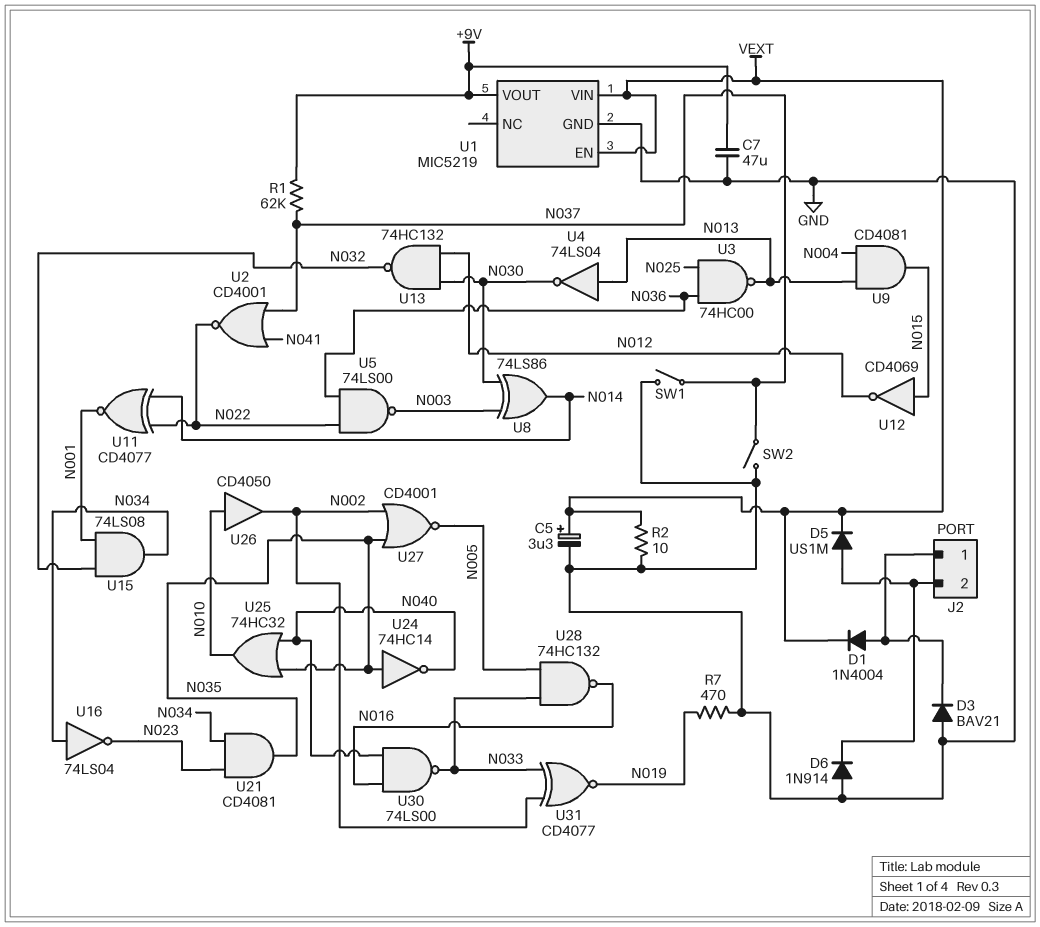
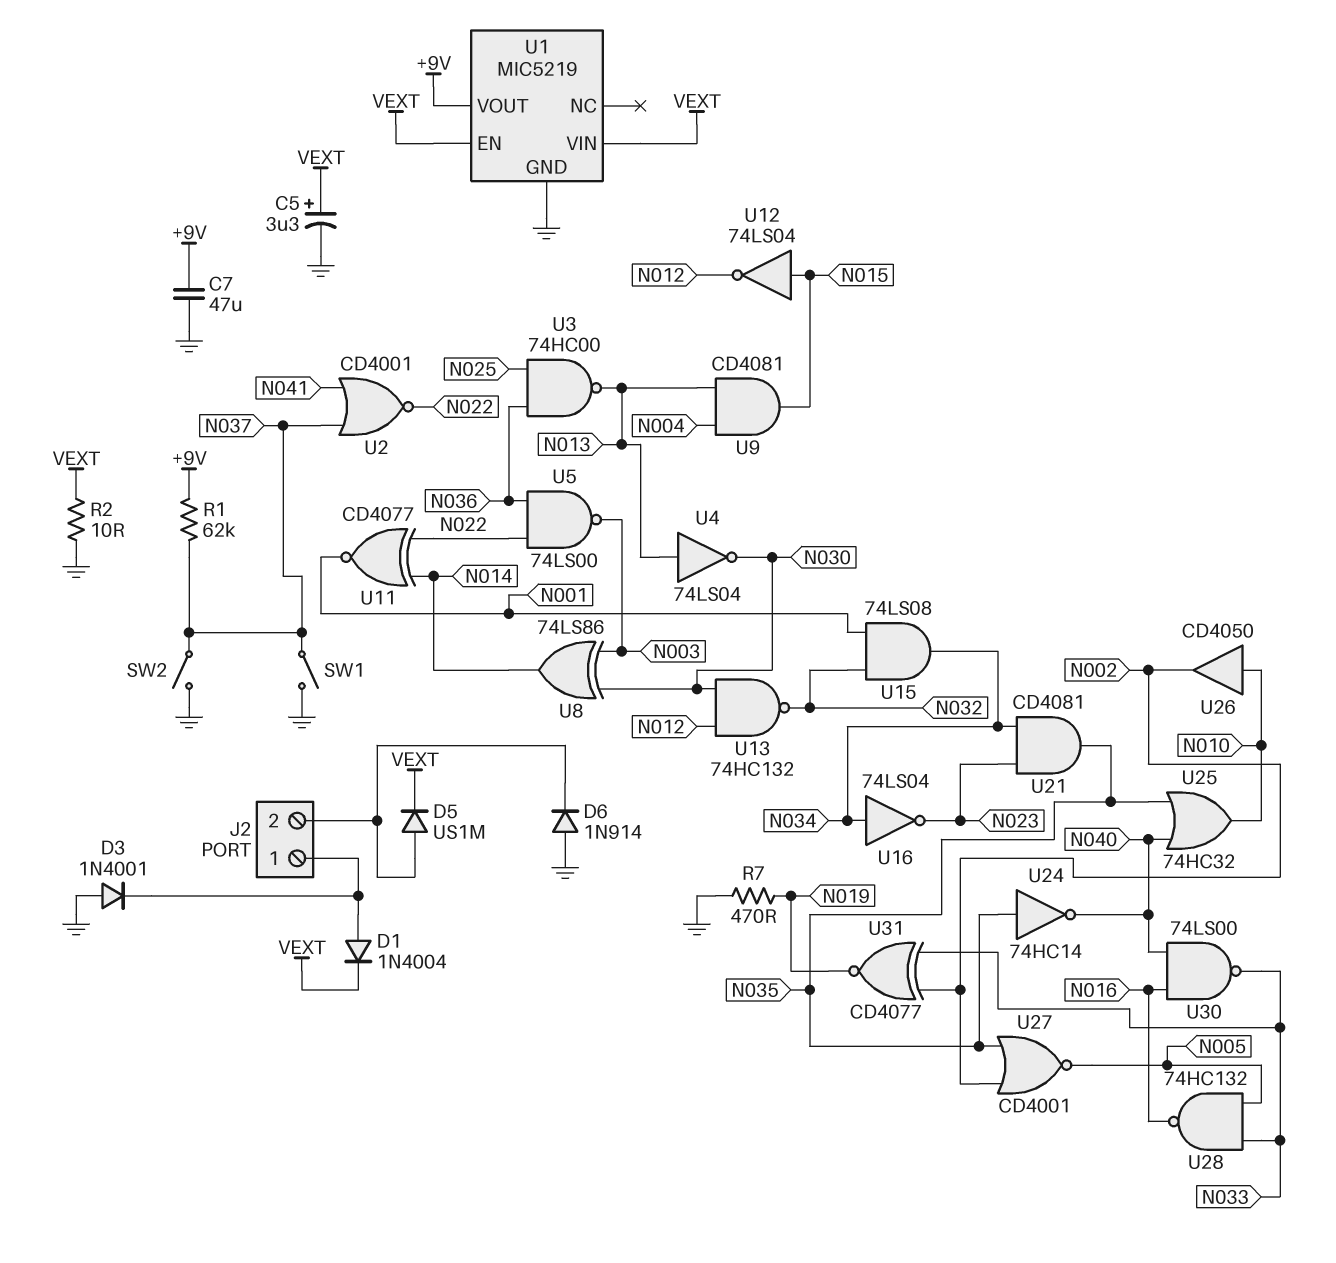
D3: diode BAV21 (A GND, K J2/1) -> diode 1N4001 (A GND, K J2/1)
U12: NOT CD4069 (in N015, out N012) -> NOT 74LS04 (in N015, out N012)

